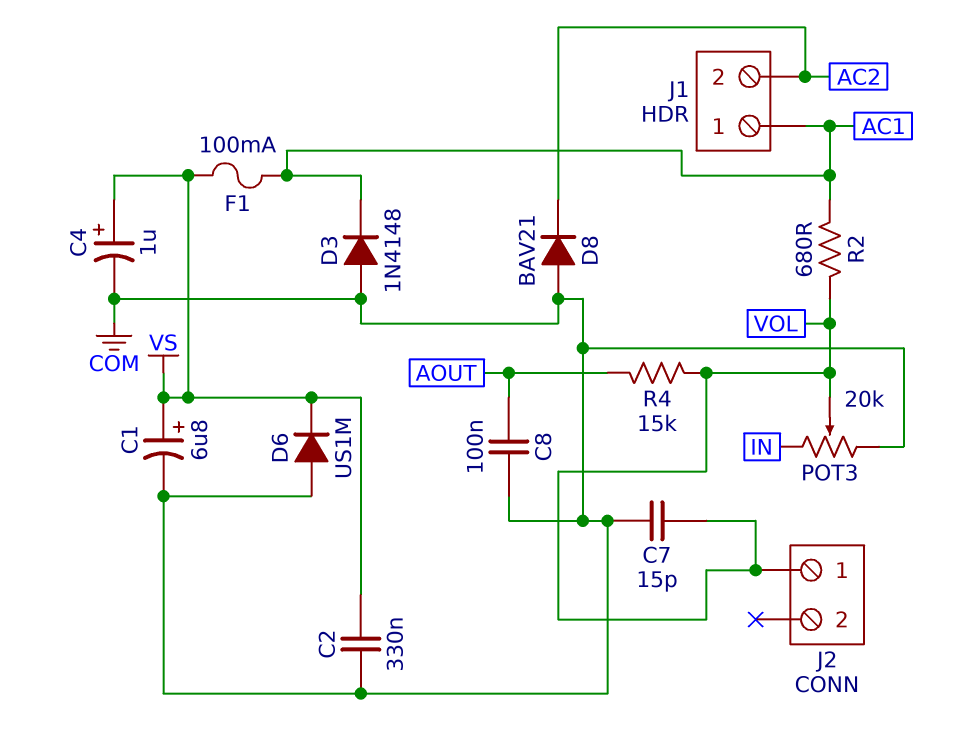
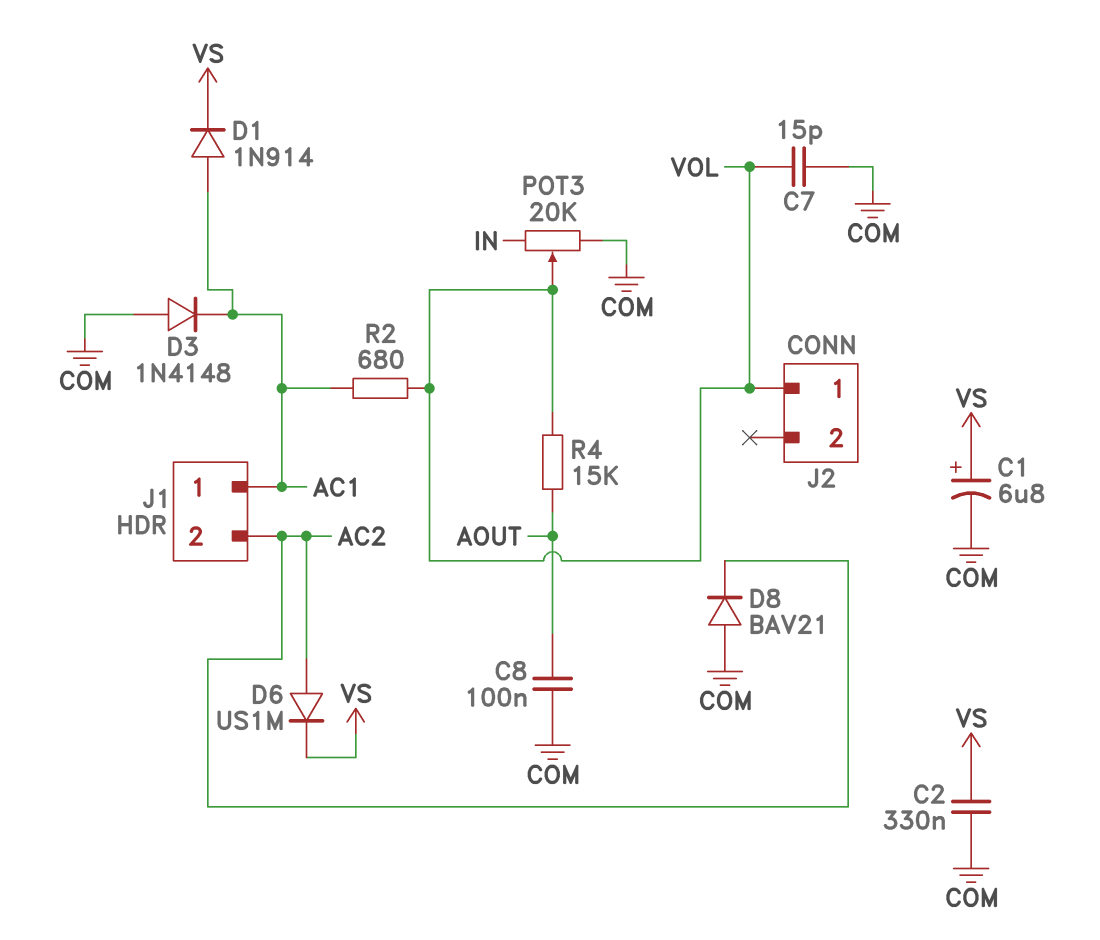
C4: 1uF (plus VS, minus COM) -> none
D1: none -> diode 1N914 (A AC1, K VS)
D6: diode US1M (A COM, K VS) -> diode US1M (A AC2, K VS)
F1: 100mA (AC1, VS) -> none

